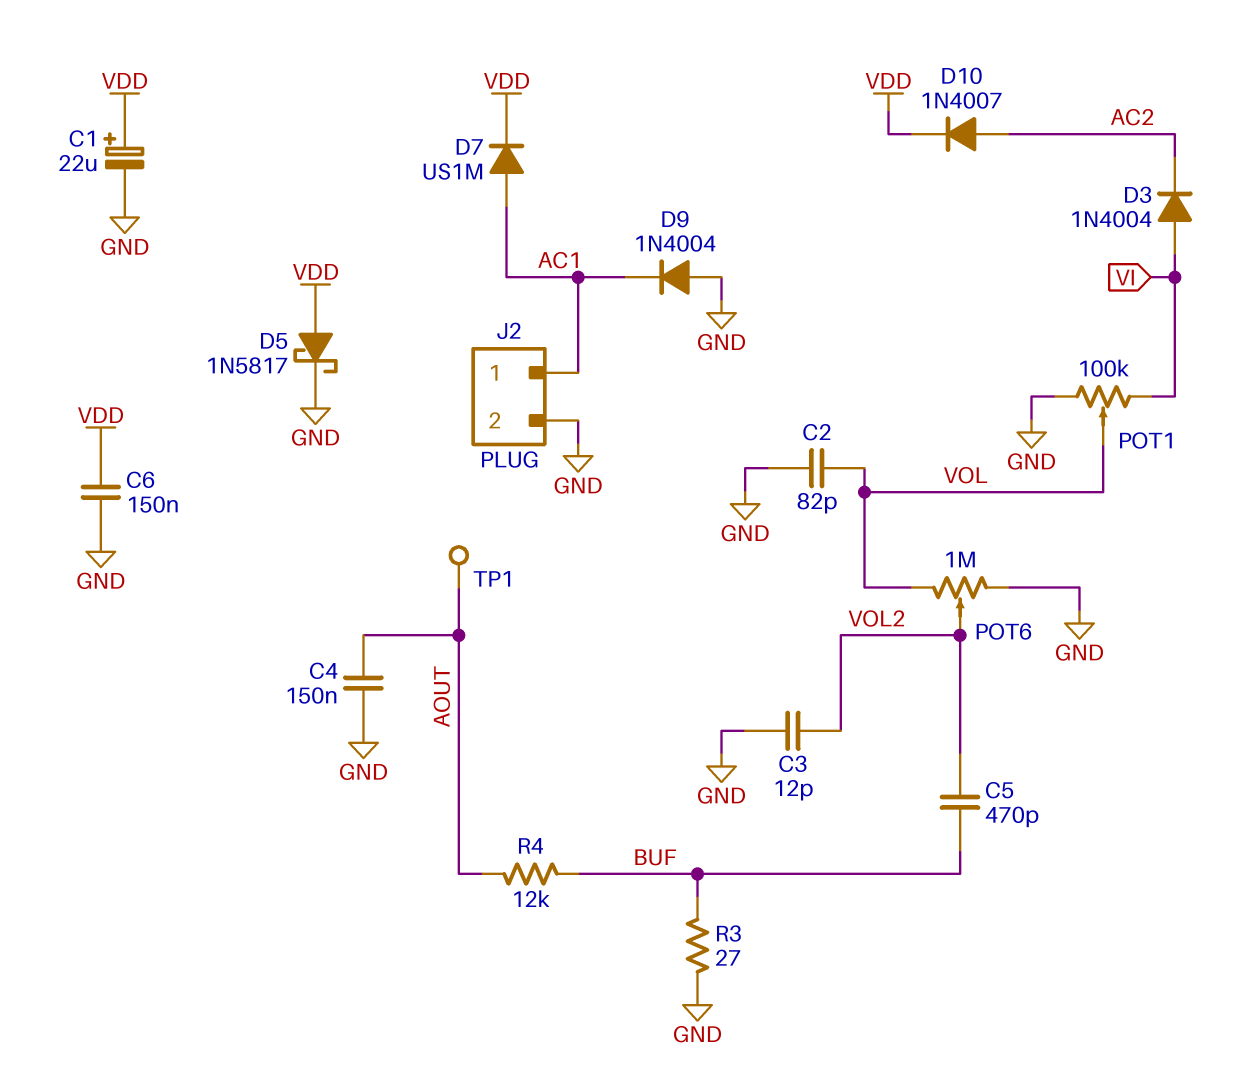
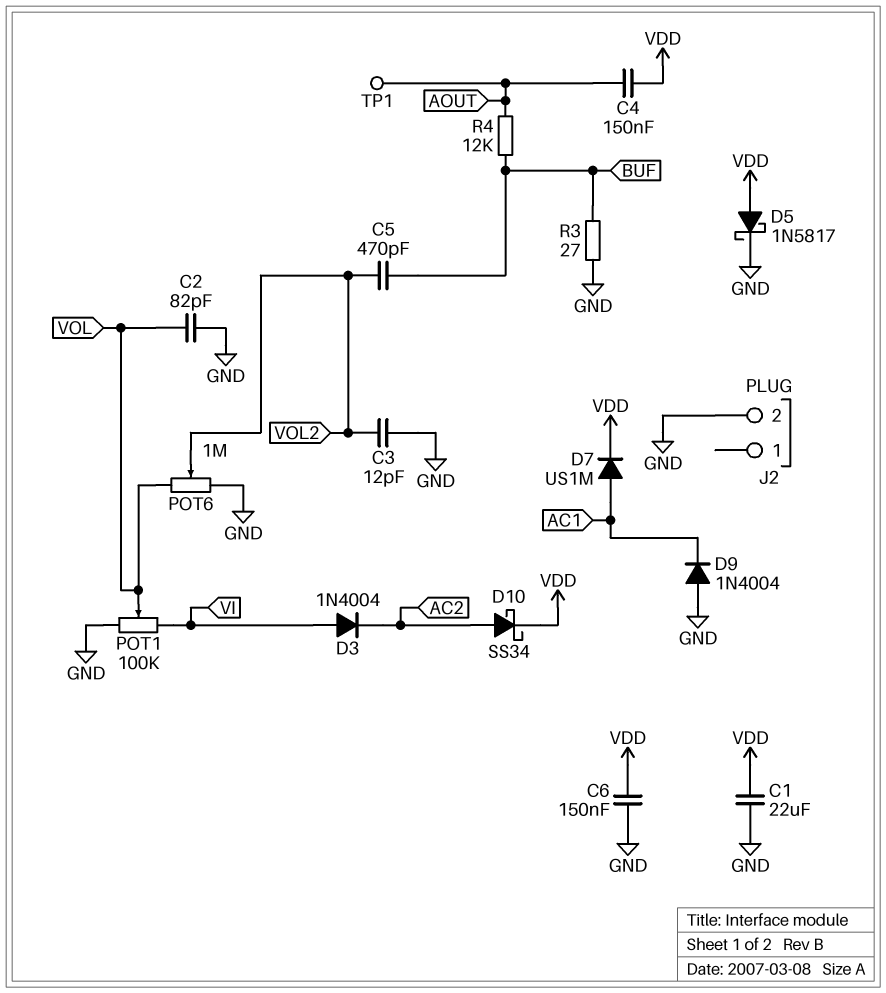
C1: 22uF (plus VDD, minus GND) -> 22uF (GND, VDD)
C4: 150nF (AOUT, GND) -> 150nF (AOUT, VDD)
D10: diode 1N4007 (A AC2, K VDD) -> schottky SS34 (A AC2, K VDD)
J2 pin 1: AC1 -> none

